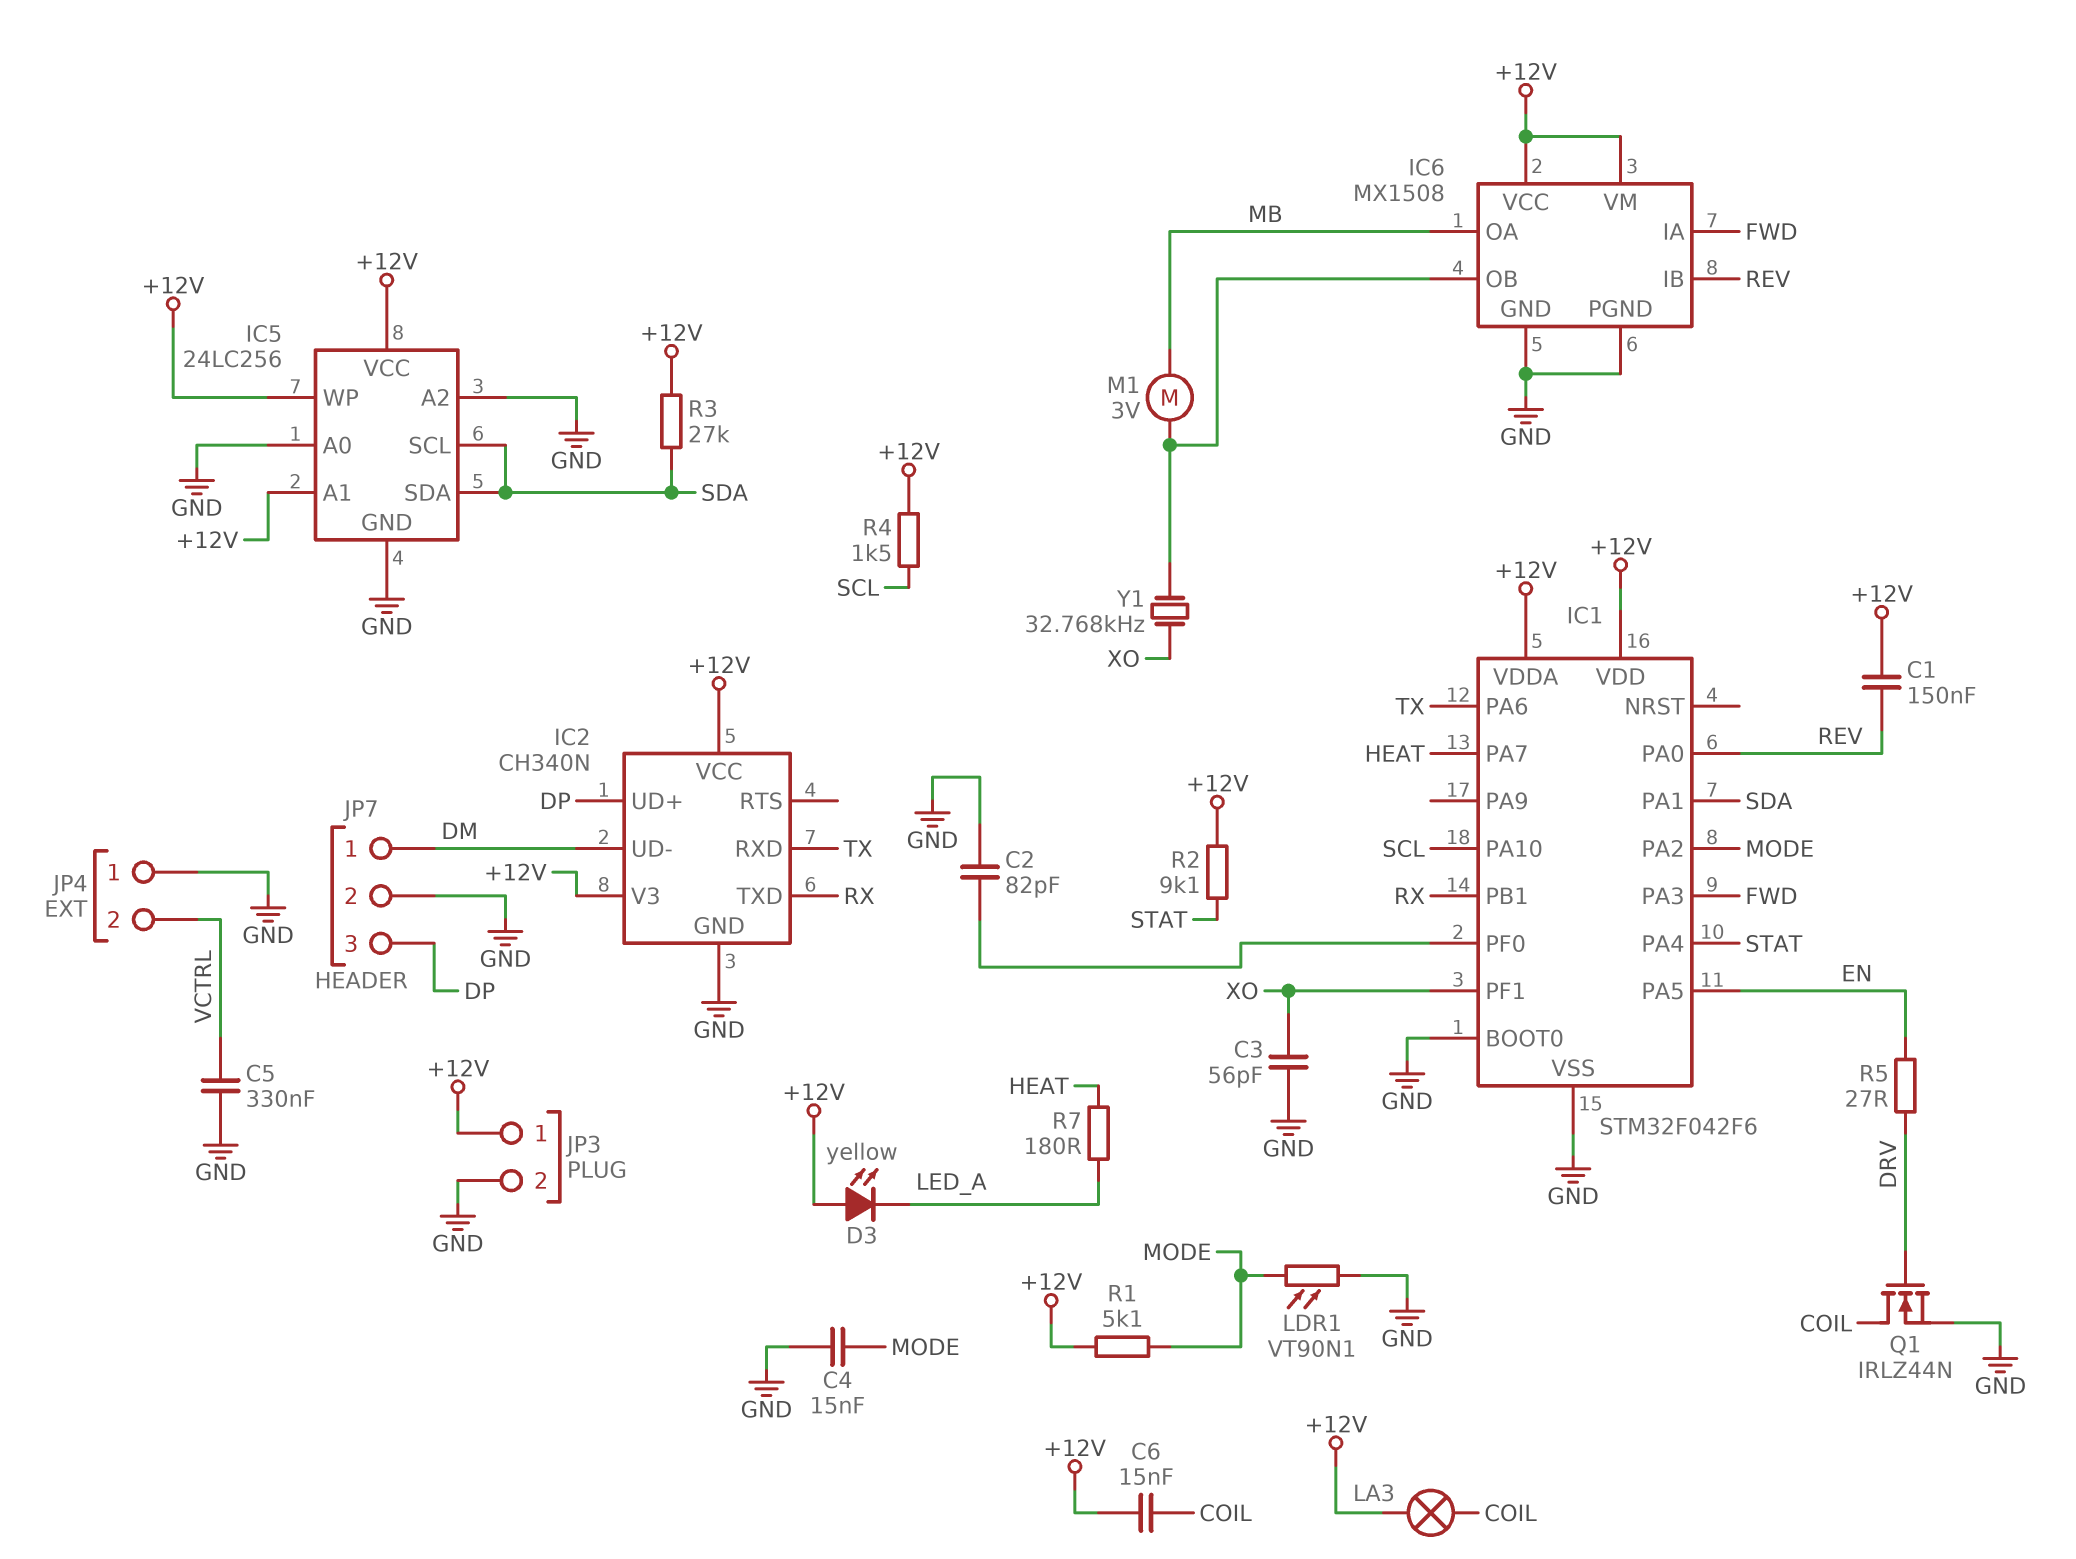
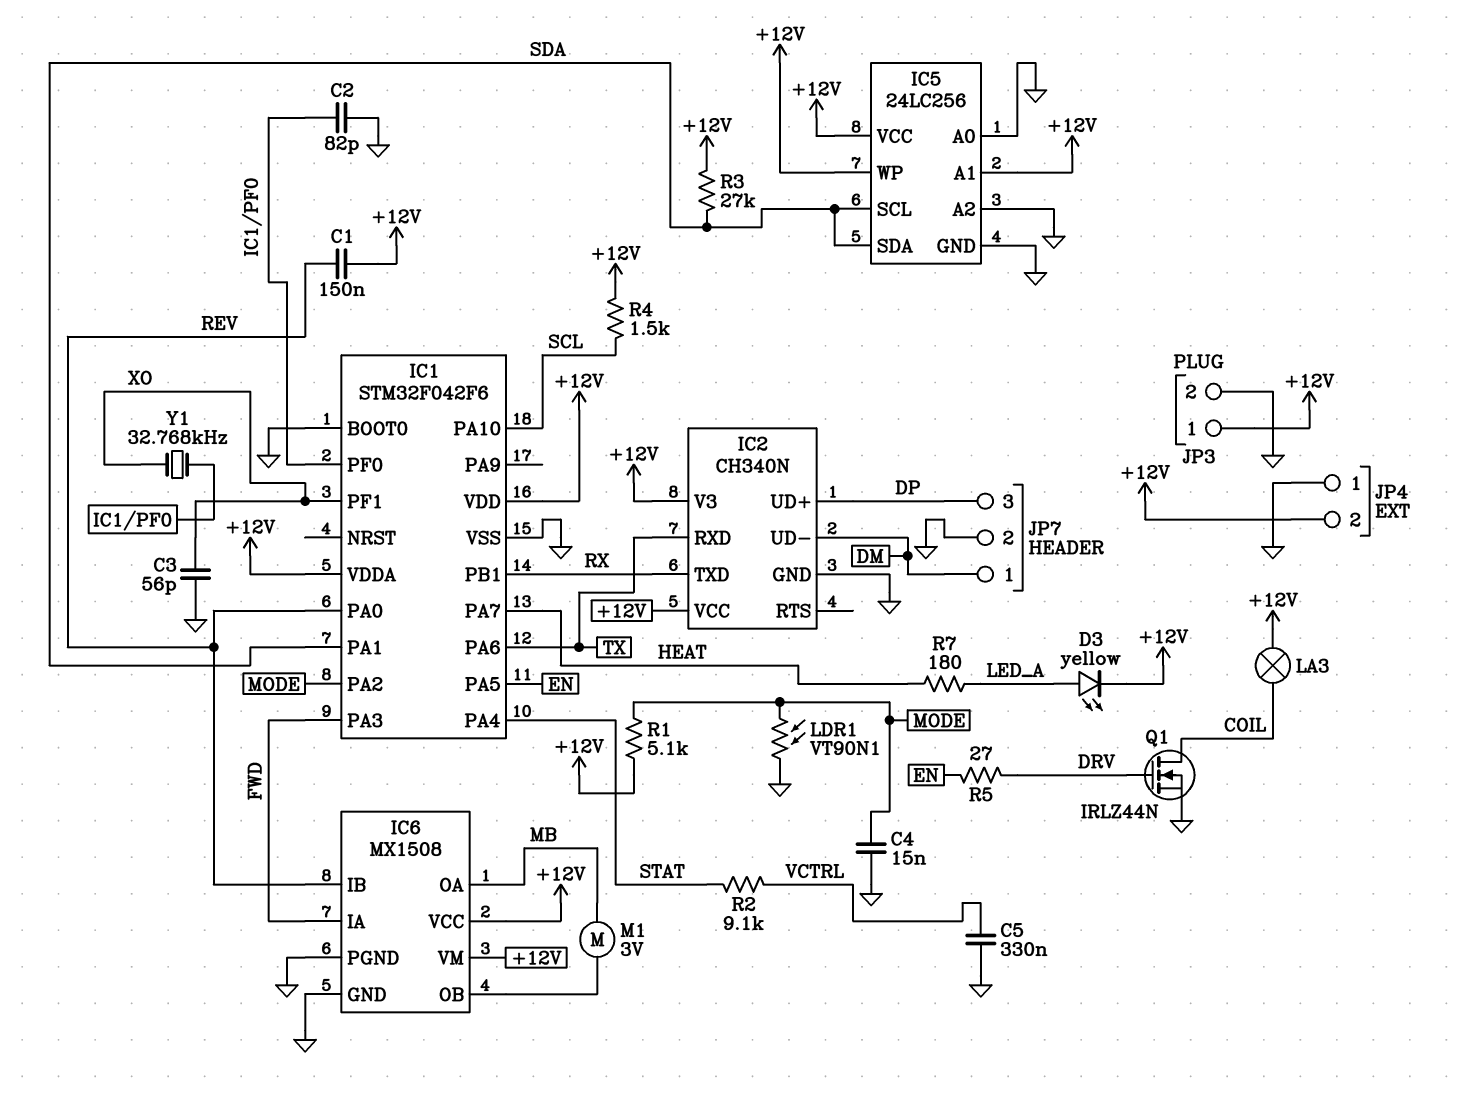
C6: 15nF (+12V, COIL) -> none
D3: LED yellow (A +12V, K LED_A) -> LED yellow (A LED_A, K +12V)
JP4 pin 2: VCTRL -> +12V
R2: 9.1k (+12V, STAT) -> 9.1k (STAT, VCTRL)
Y1: 32.768kHz (IC6/OB, XO) -> 32.768kHz (IC1/PF0, XO)

